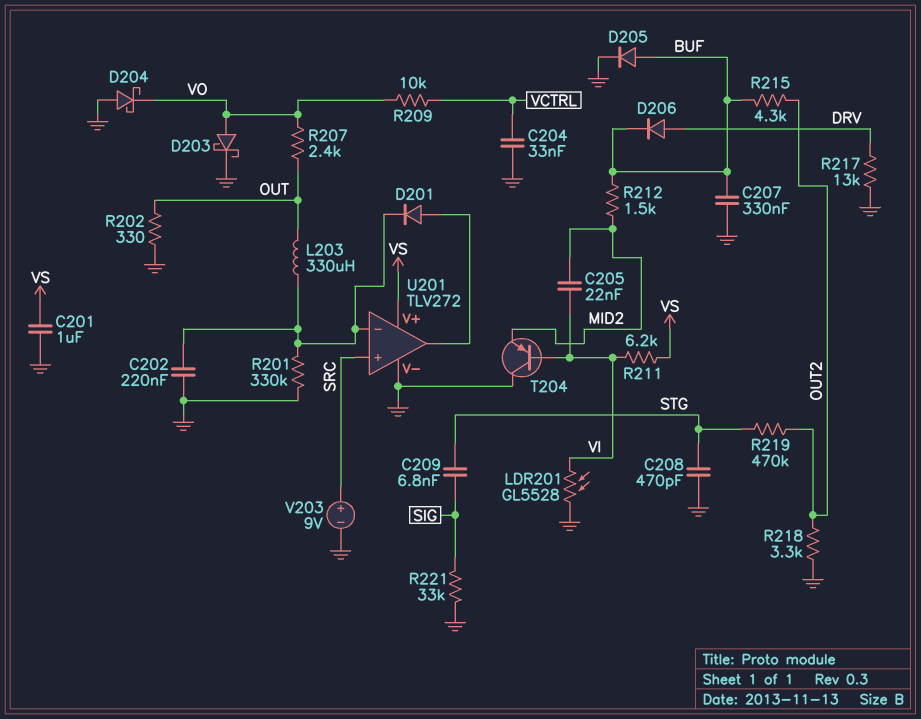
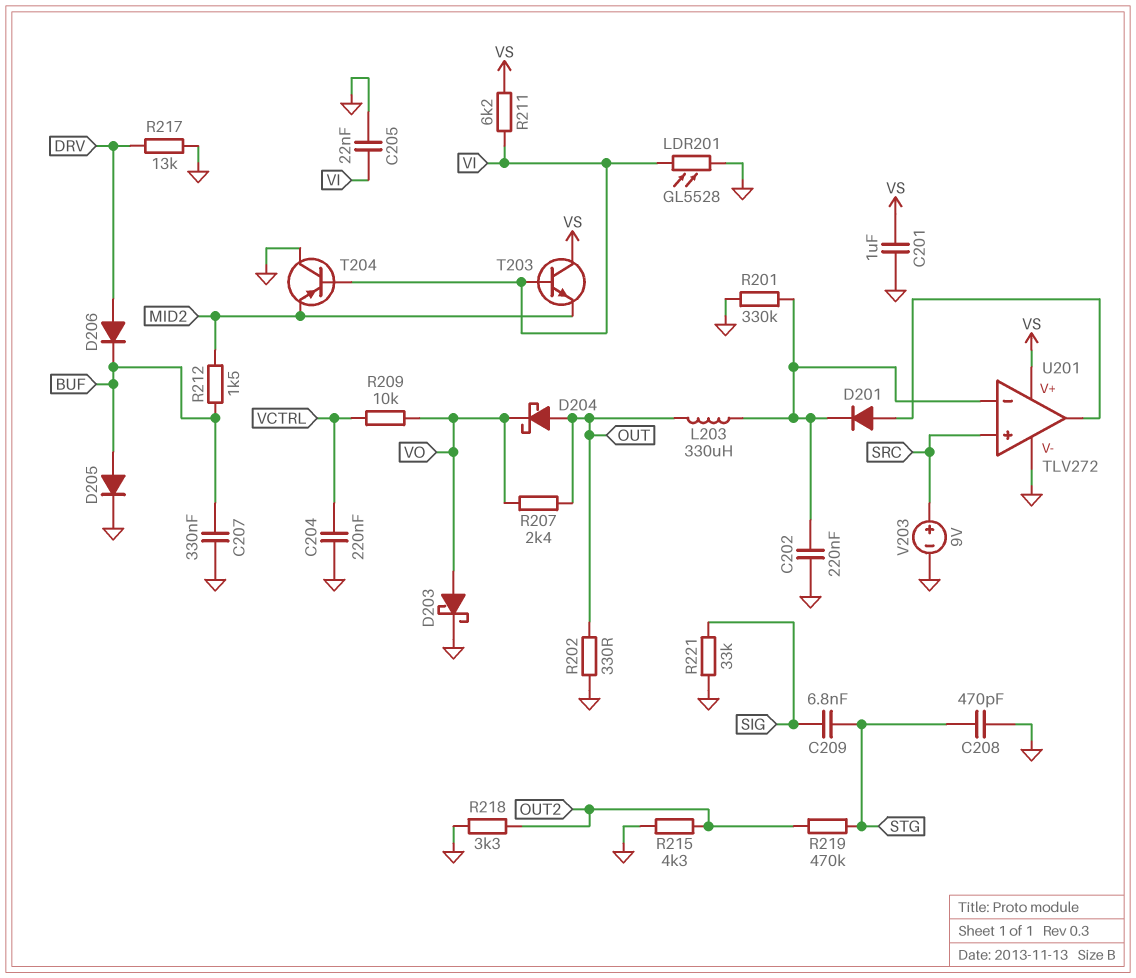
C204: 33nF (GND, VCTRL) -> 220nF (GND, VCTRL)
C205: 22nF (MID2, VI) -> 22nF (GND, VI)
D204: schottky (A GND, K VO) -> schottky (A OUT, K VO)
R215: 4.3k (BUF, OUT2) -> 4.3k (GND, OUT2)
T203: none -> NPN (B VI, C VS, E MID2)

